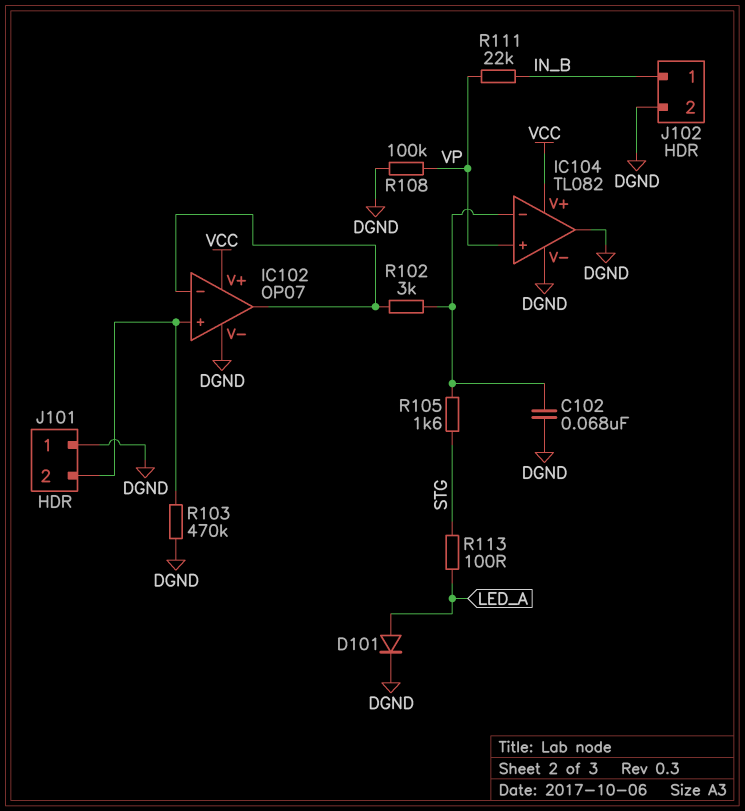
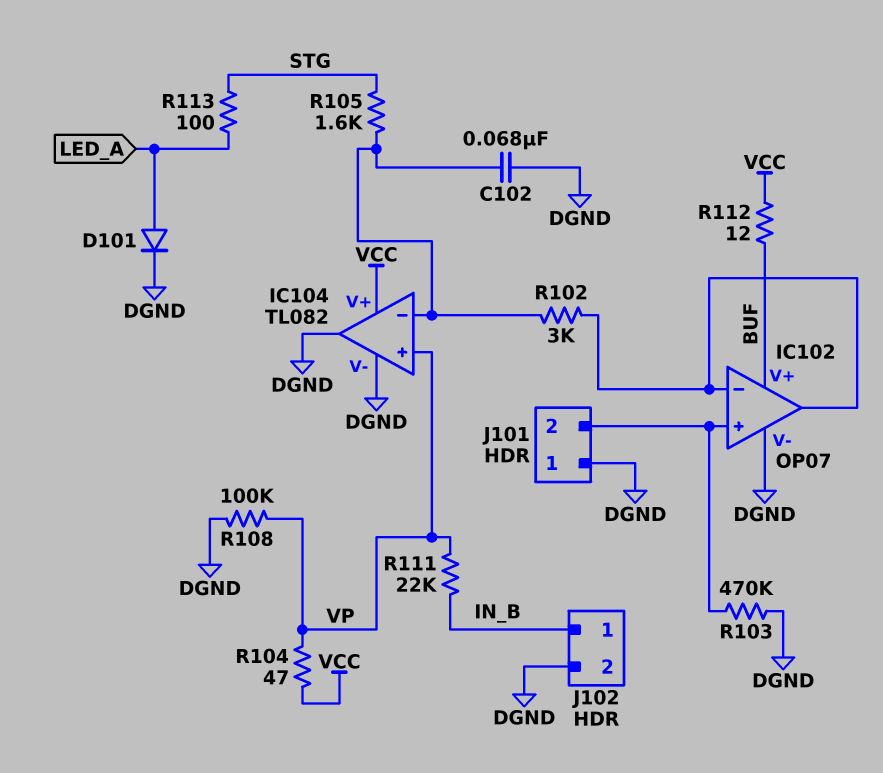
IC102 pin V+: VCC -> BUF
R104: none -> 47 (VCC, VP)
R112: none -> 12 (BUF, VCC)

